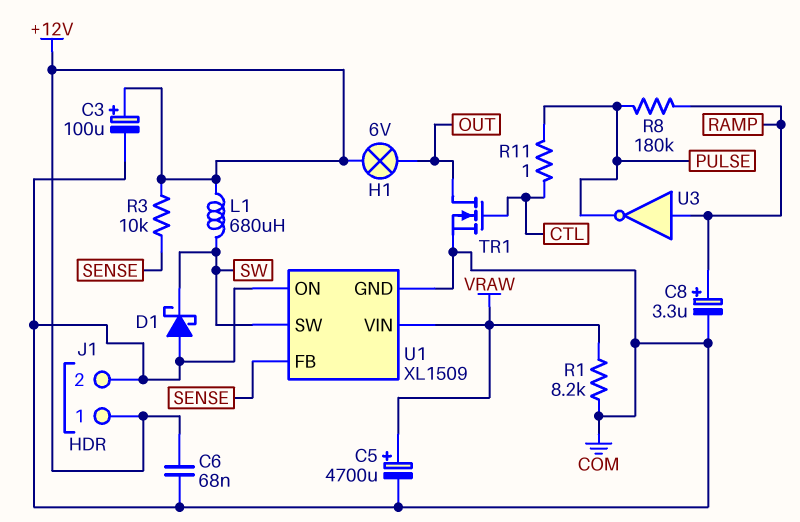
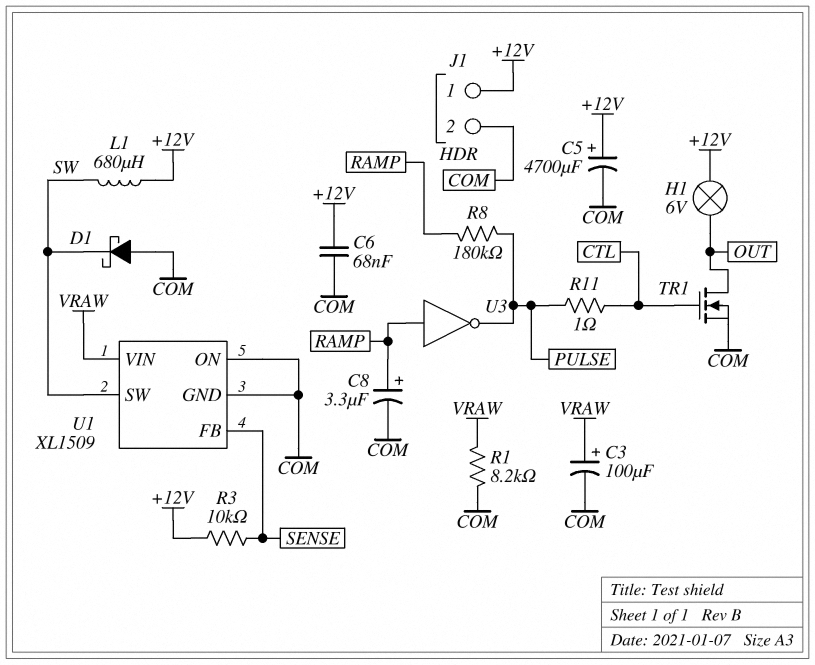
C3: 100uF (plus +12V, minus COM) -> 100uF (plus VRAW, minus COM)
C5: 4700uF (plus VRAW, minus COM) -> 4700uF (plus +12V, minus COM)

